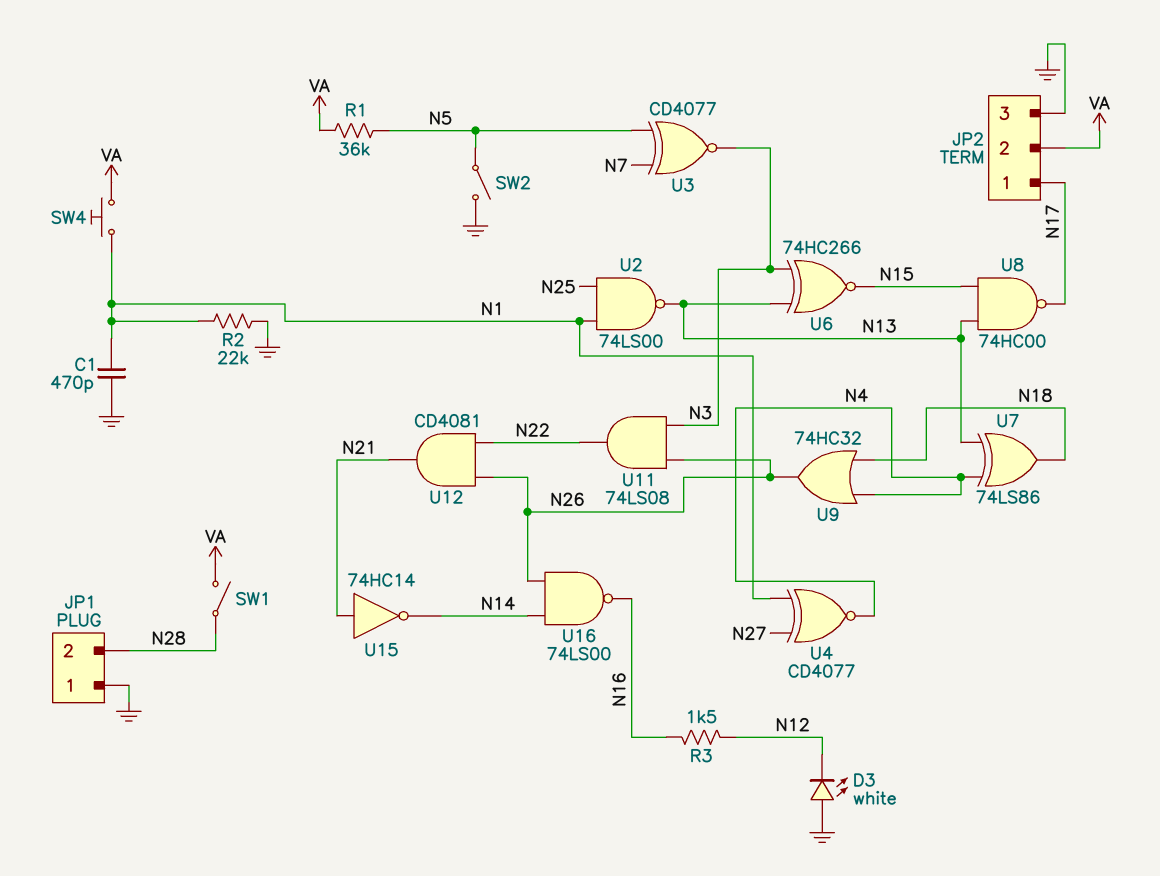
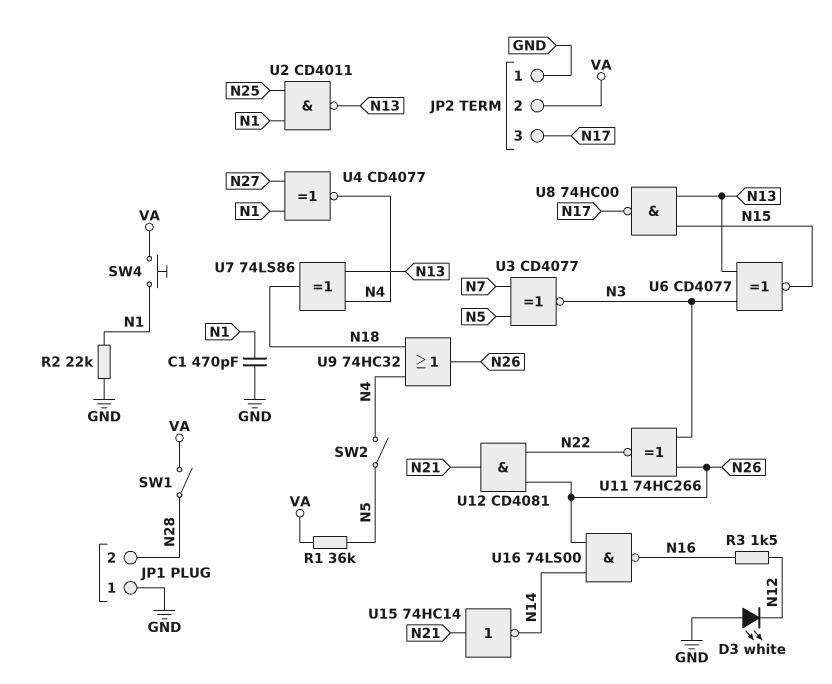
JP2 pin 1: N17 -> GND
JP2 pin 3: GND -> N17
SW2: switch (GND, N5) -> switch (N4, N5)
U2: NAND 74LS00 (in N1, in N25, out N13) -> NAND CD4011 (in N1, in N25, out N13)
U6: XNOR 74HC266 (in N3, in N13, out N15) -> XNOR CD4077 (in N3, in N13, out N15)
U11: AND 74LS08 (in N3, in N26, out N22) -> XNOR 74HC266 (in N3, in N26, out N22)

